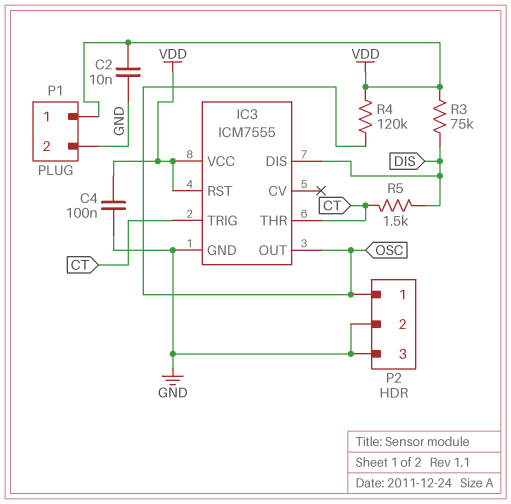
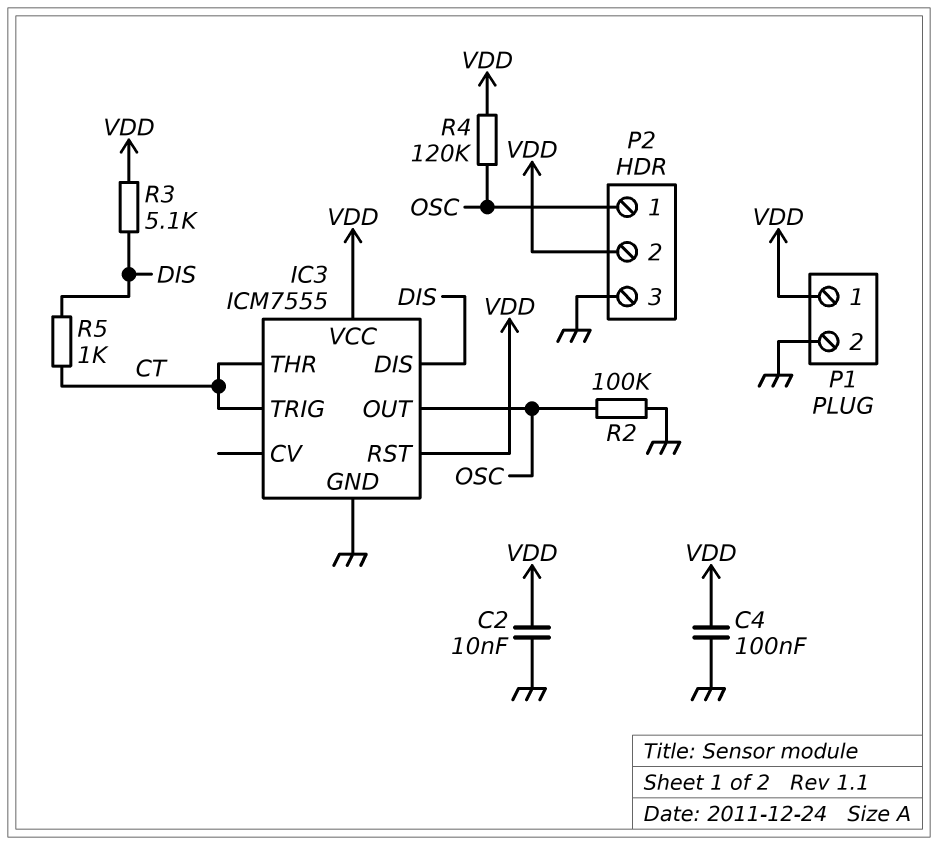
P2 pin 2: GND -> VDD
R2: none -> 100k (GND, OSC)
R3: 75k (DIS, VDD) -> 5.1k (DIS, VDD)
R5: 1.5k (CT, DIS) -> 1k (CT, DIS)

